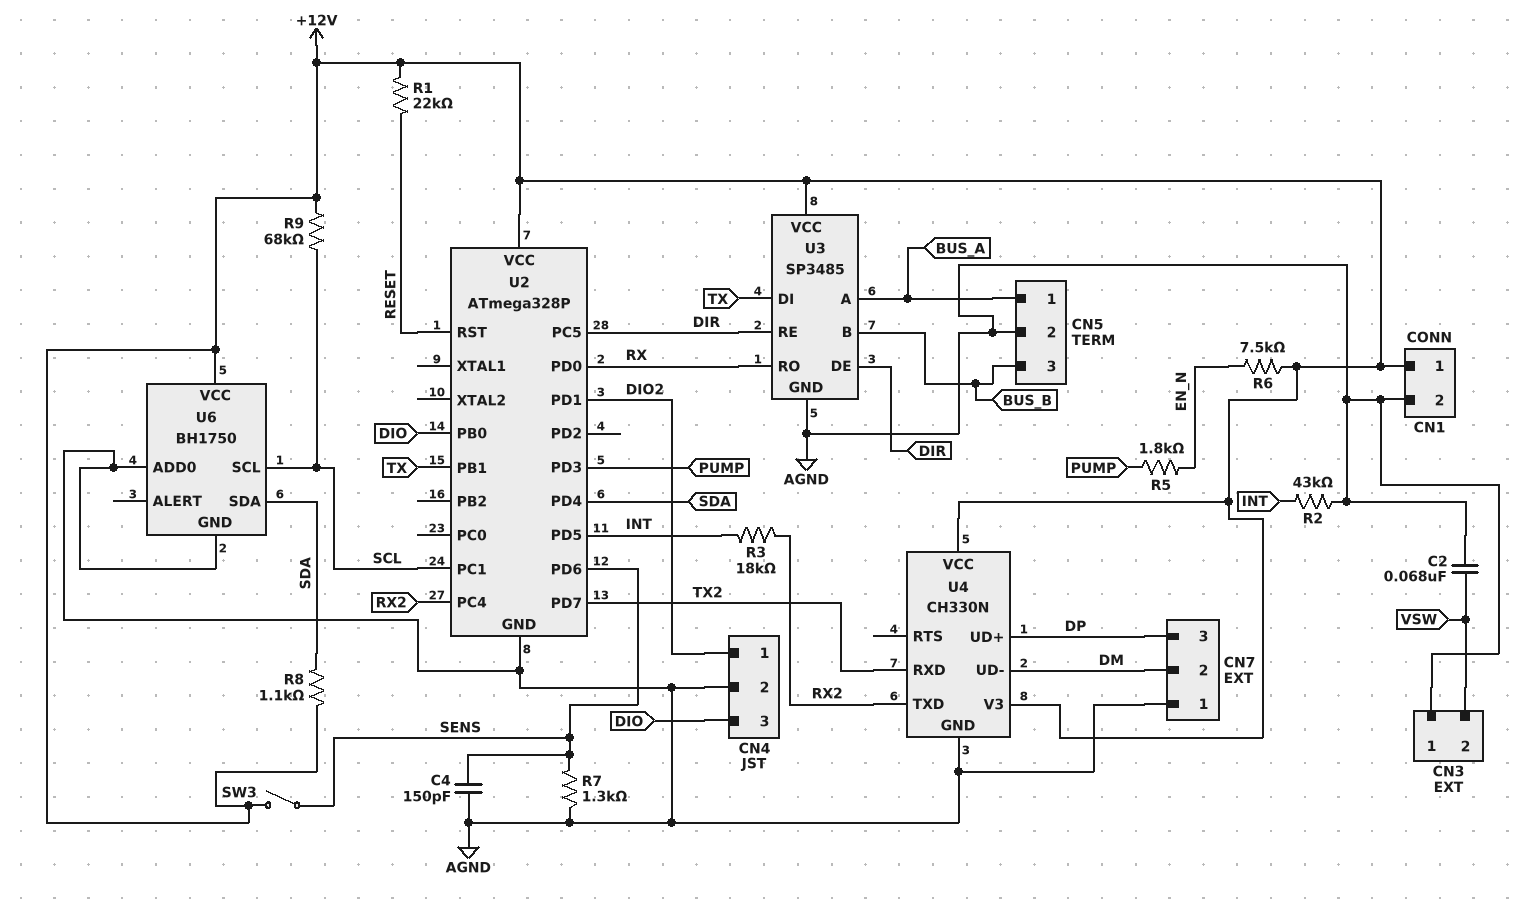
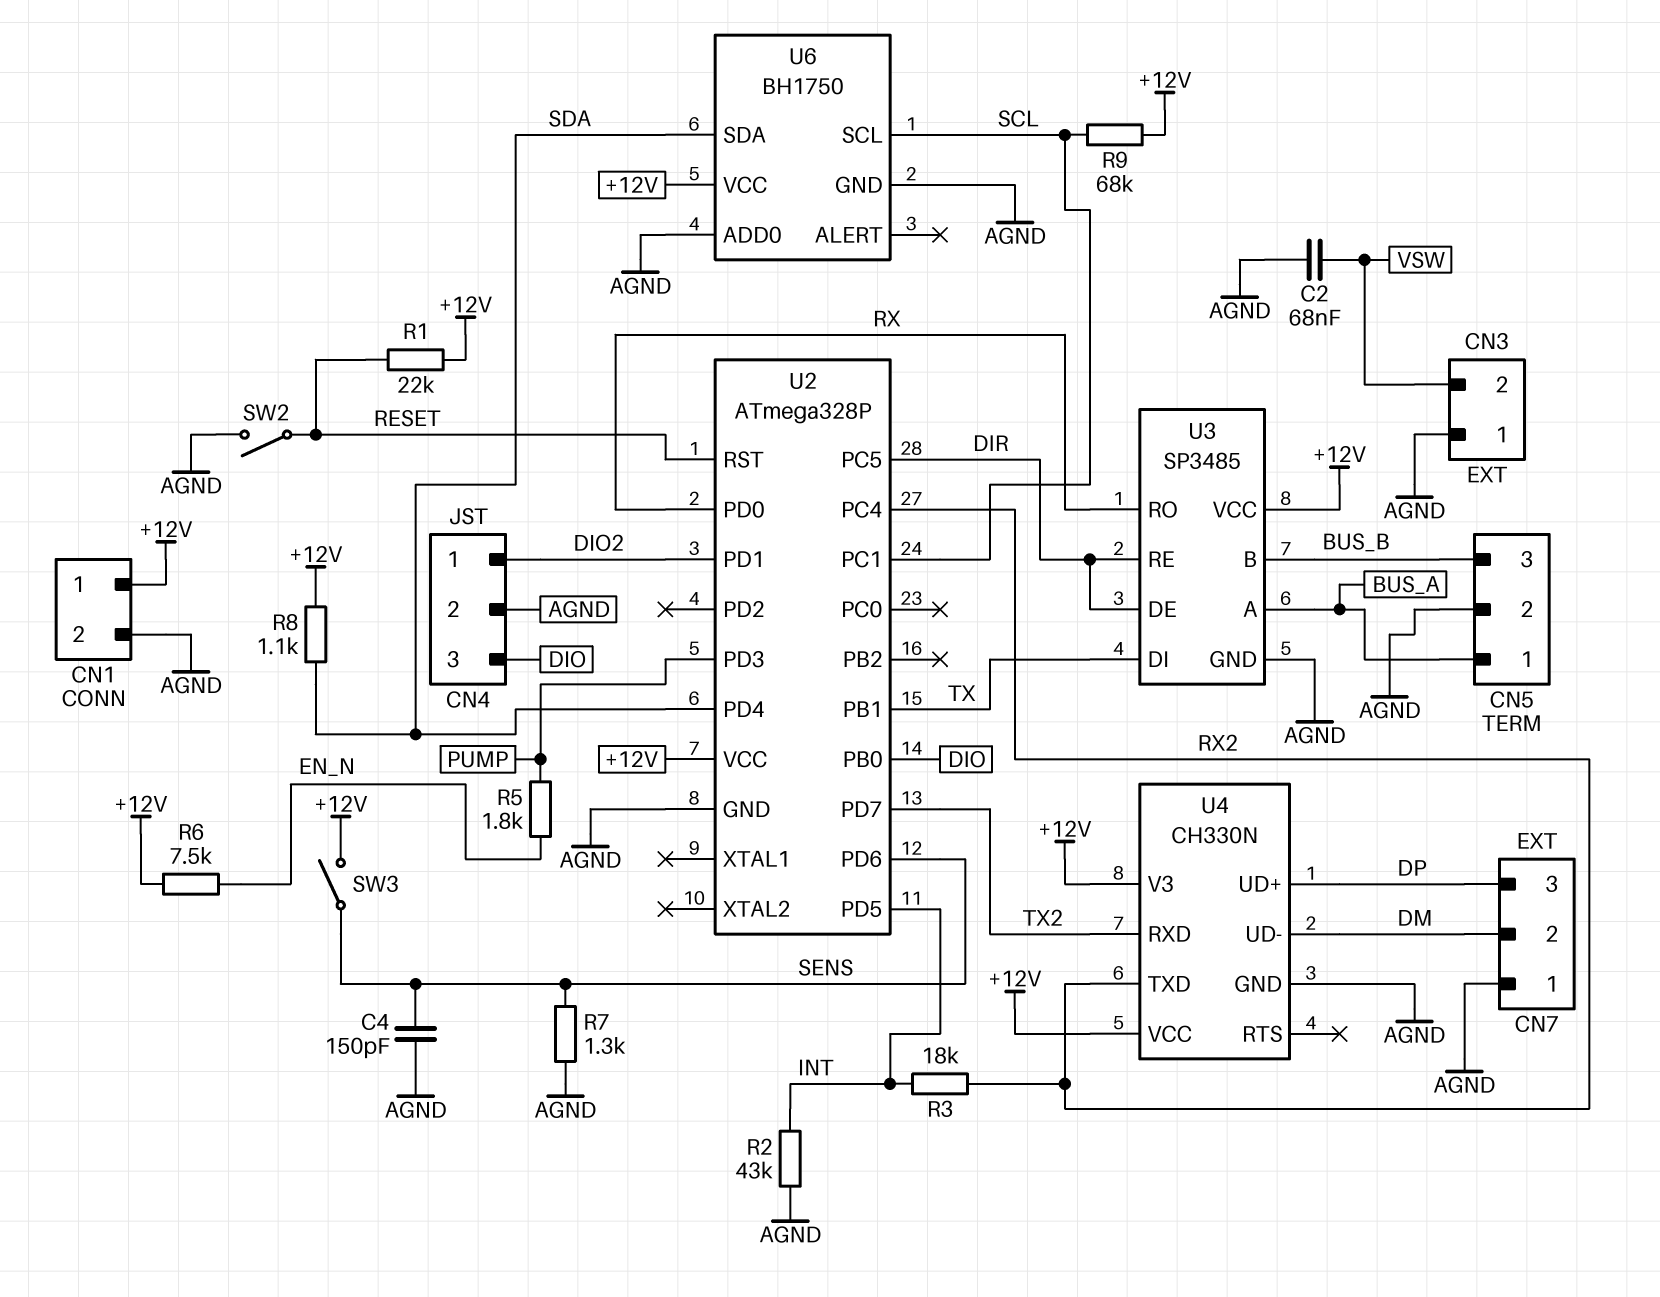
SW2: none -> switch (AGND, RESET)

